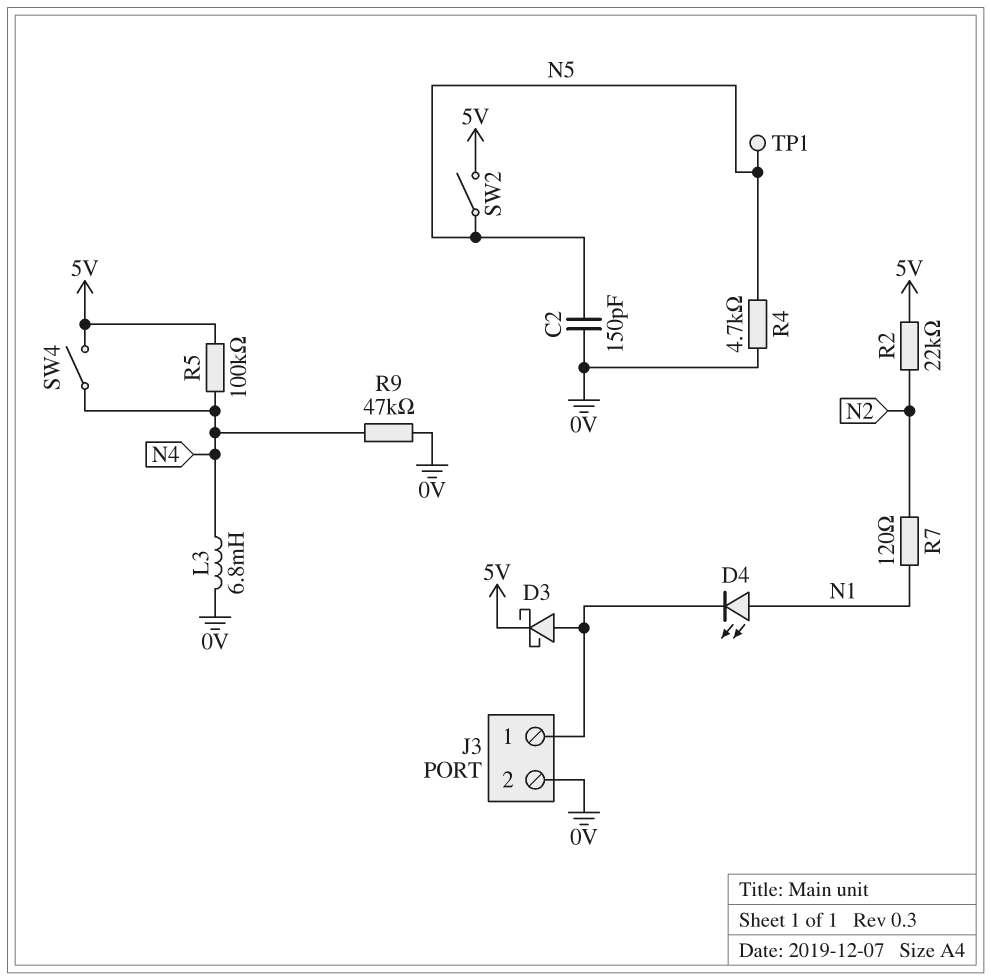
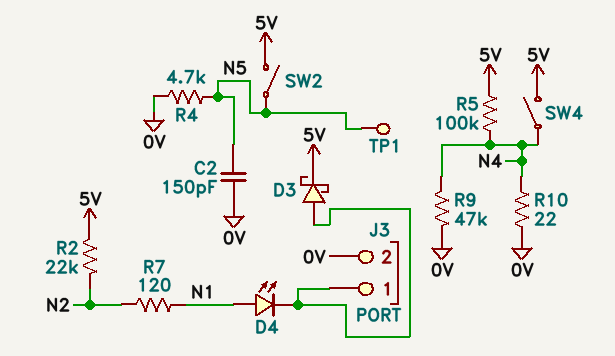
L3: 6.8mH (0V, N4) -> none
R10: none -> 22 (0V, N4)

